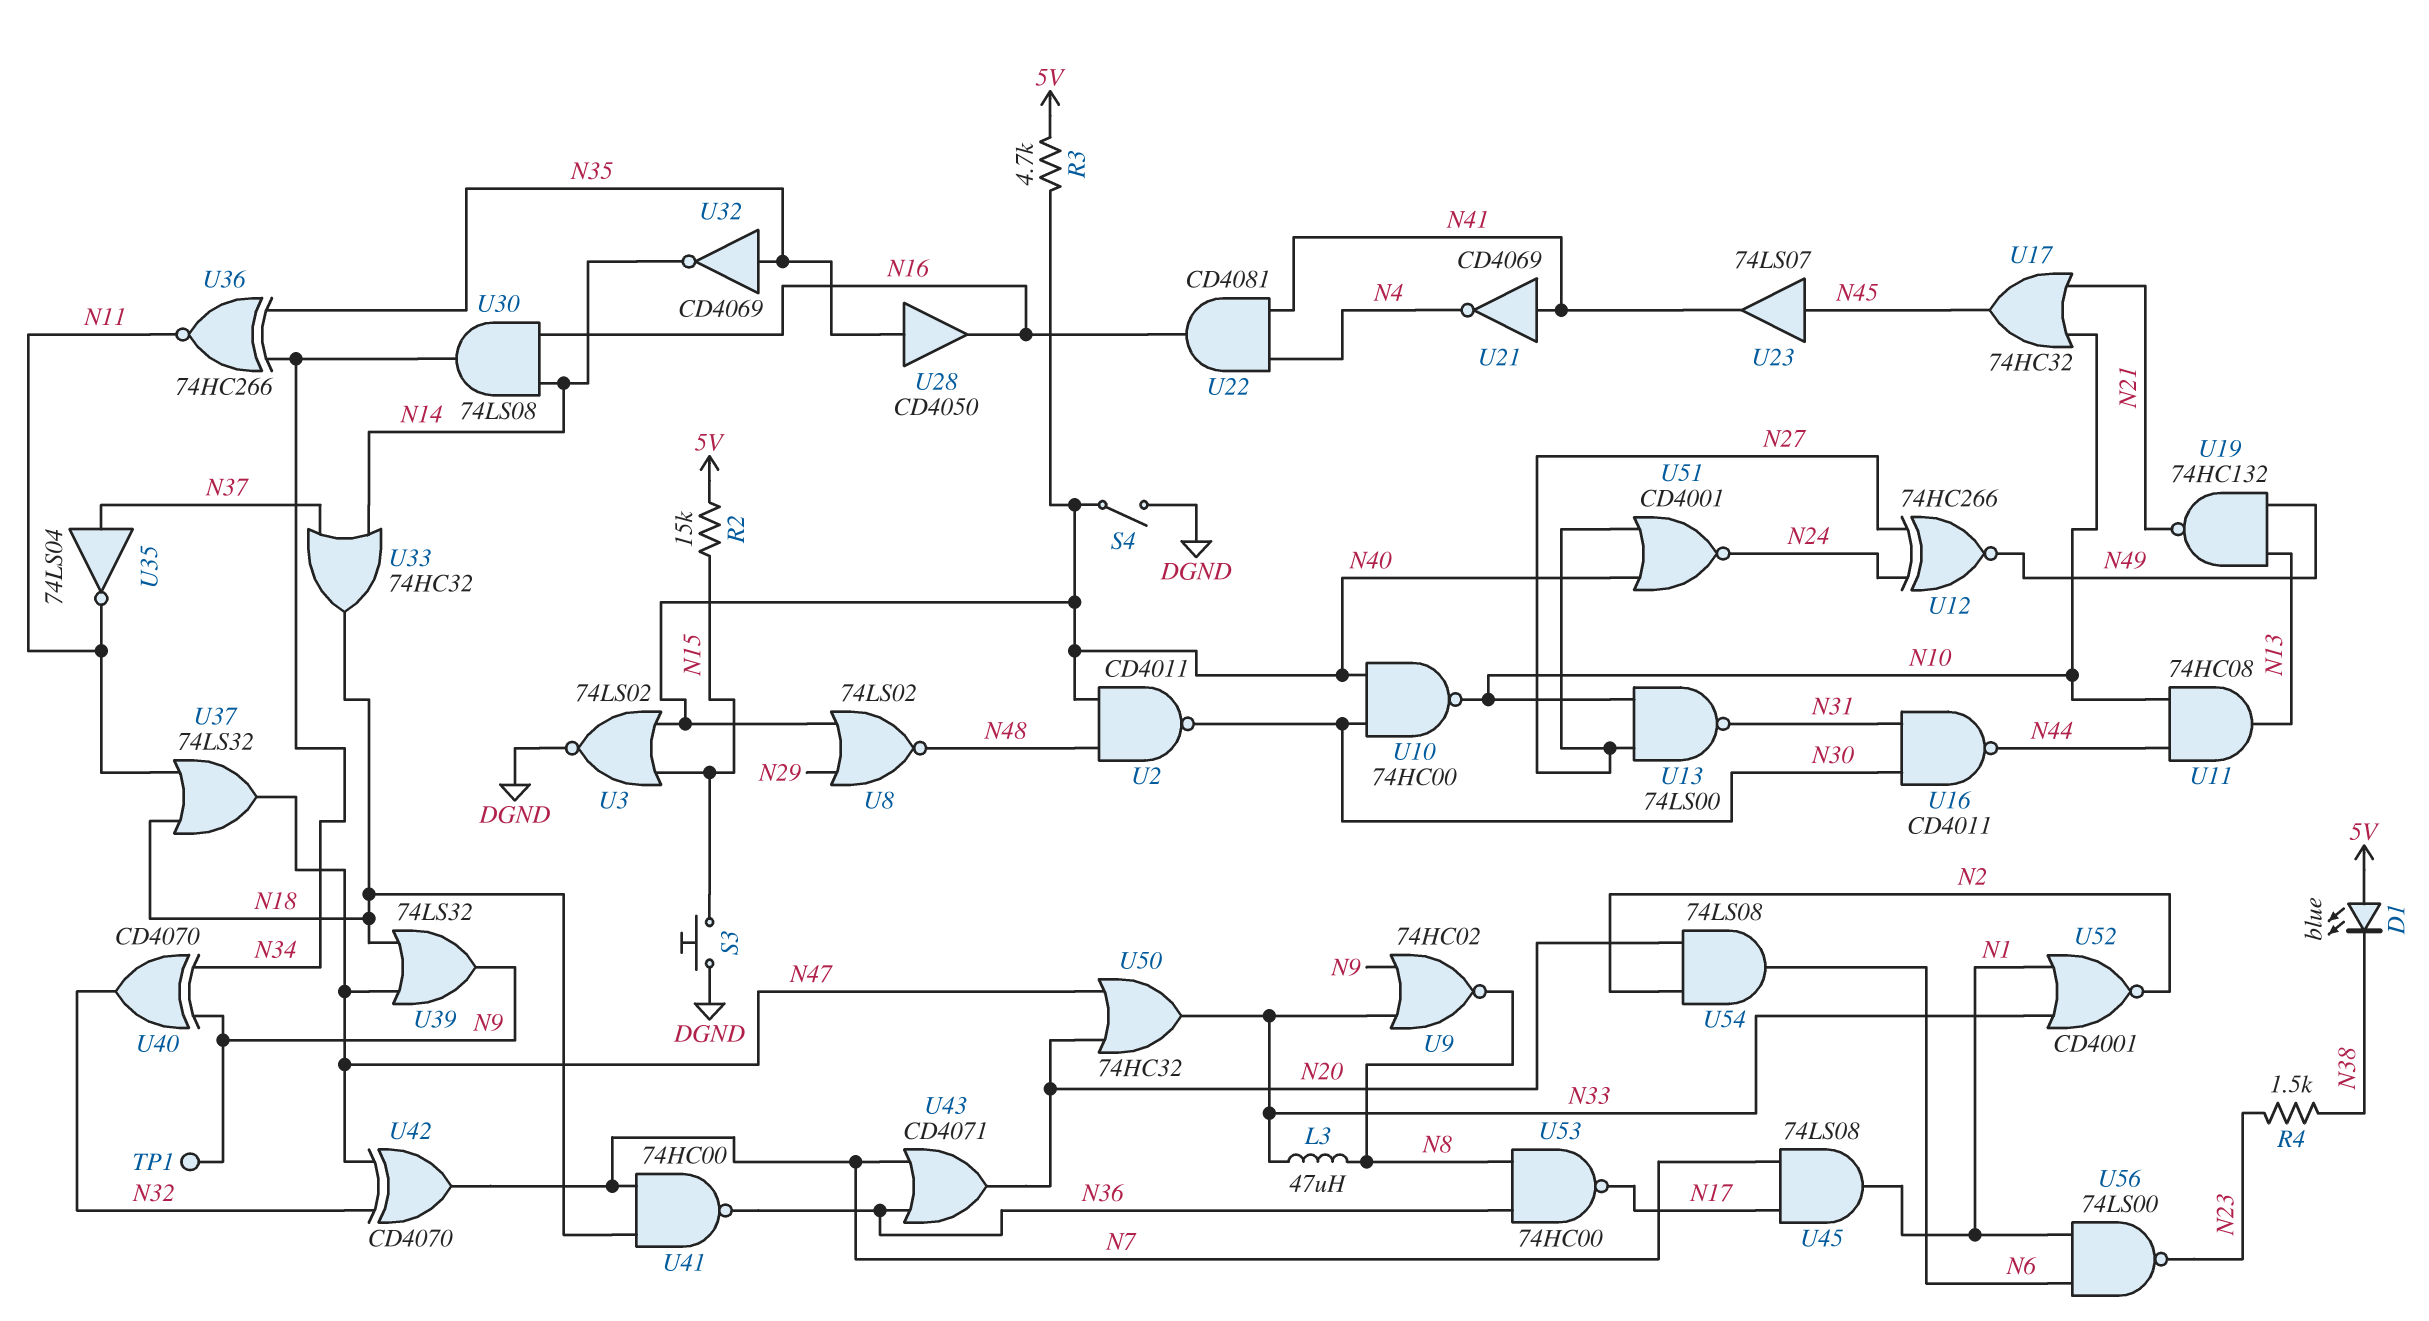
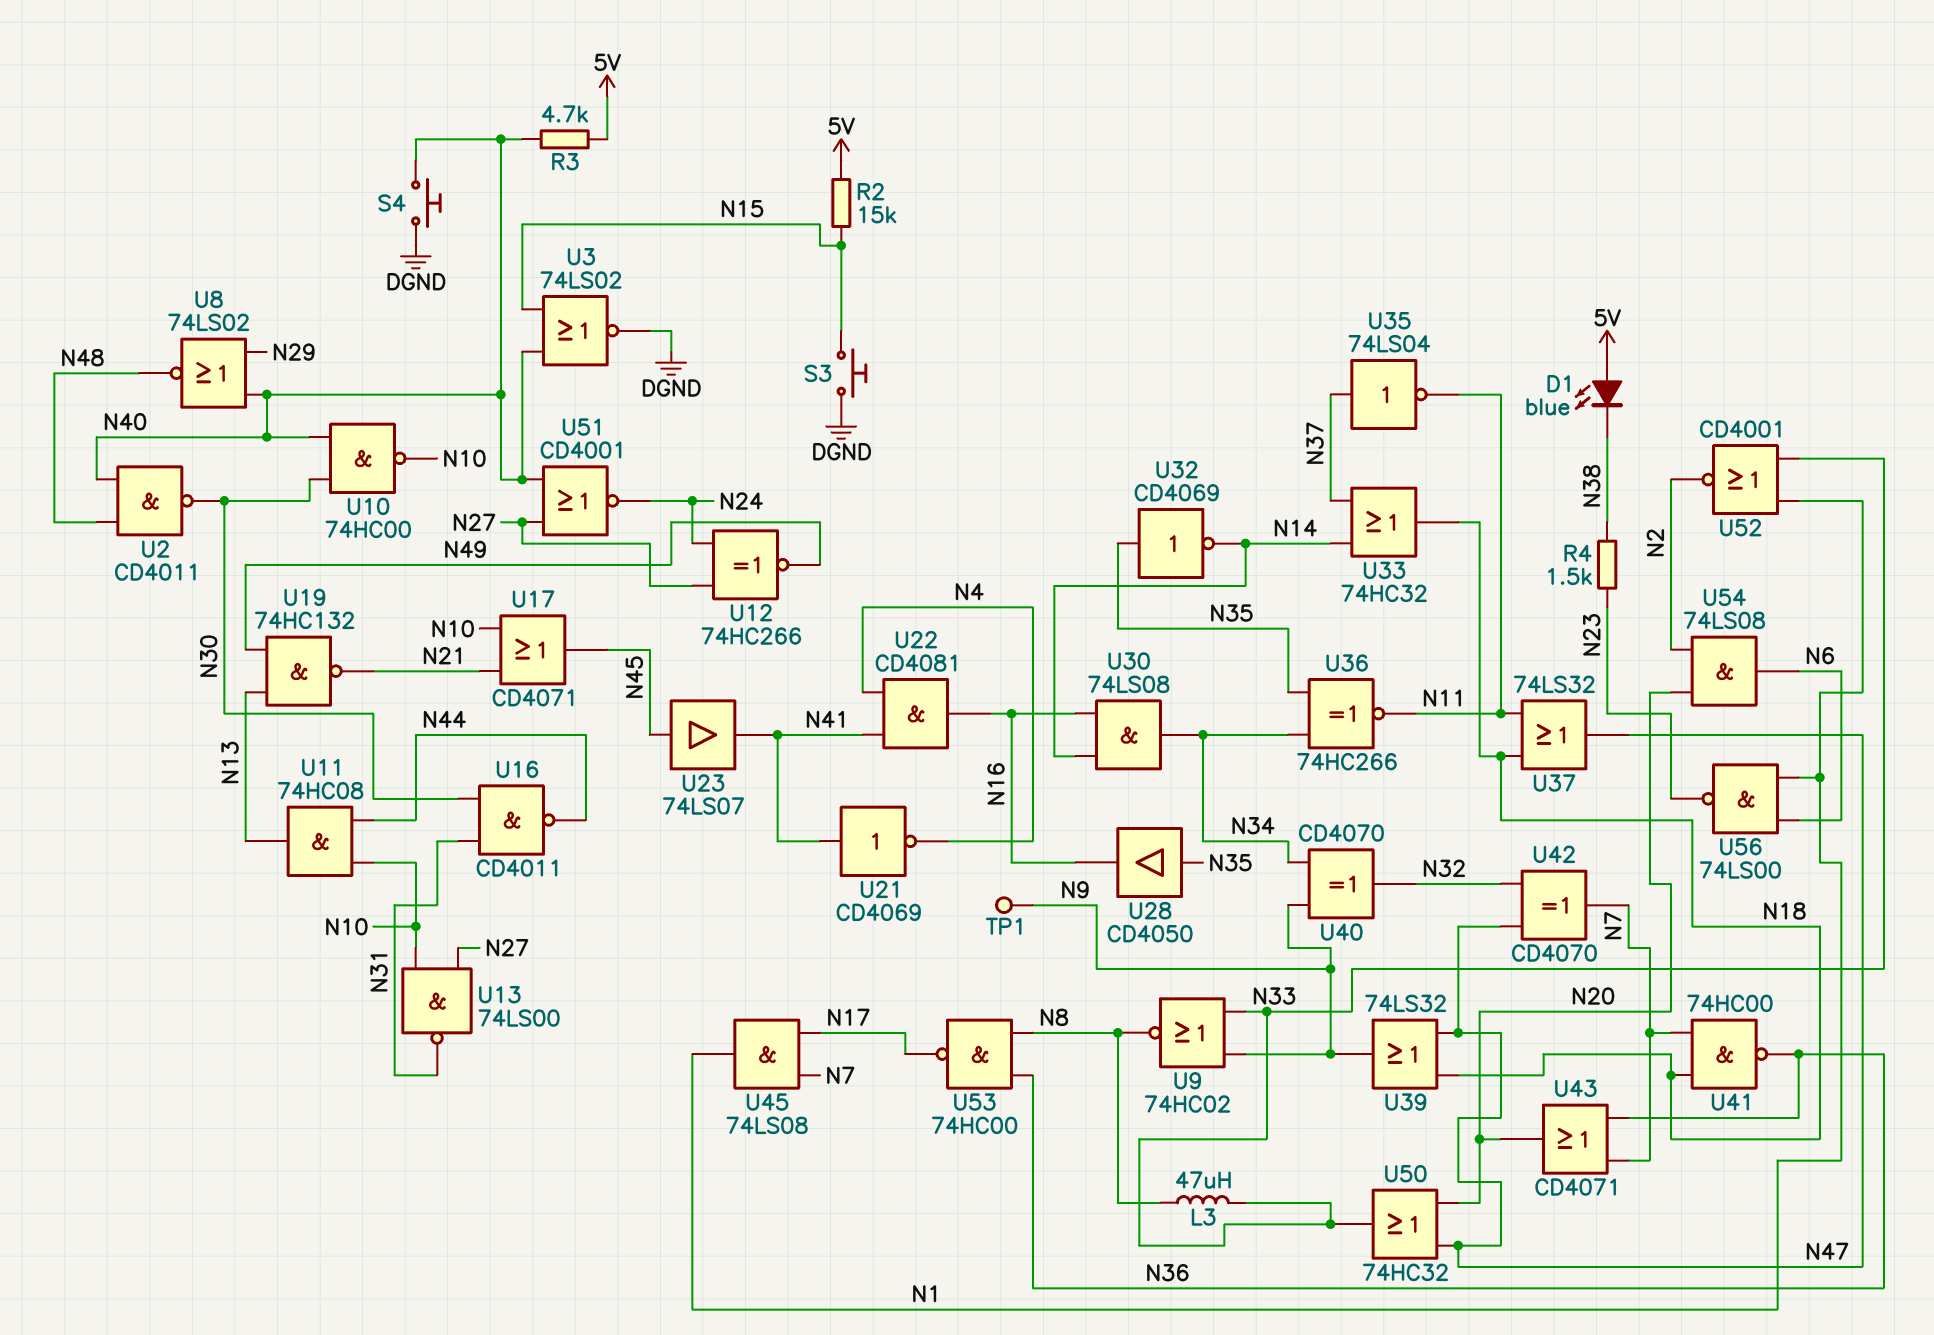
S4: switch (DGND, N40) -> button (DGND, N40)
U17: OR 74HC32 (in N10, in N21, out N45) -> OR CD4071 (in N10, in N21, out N45)

